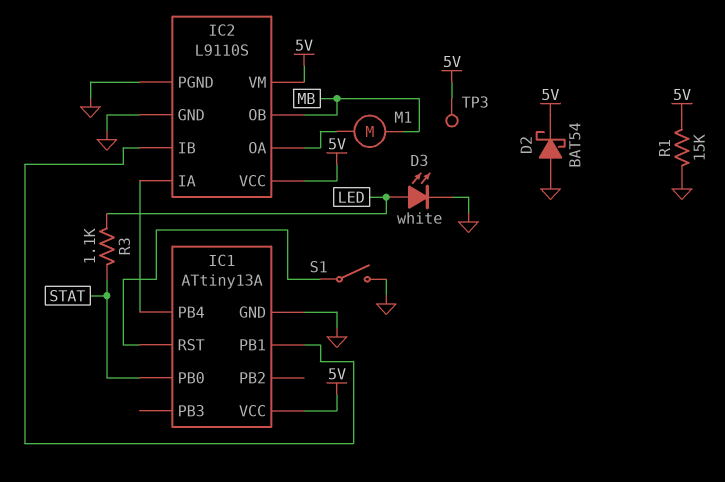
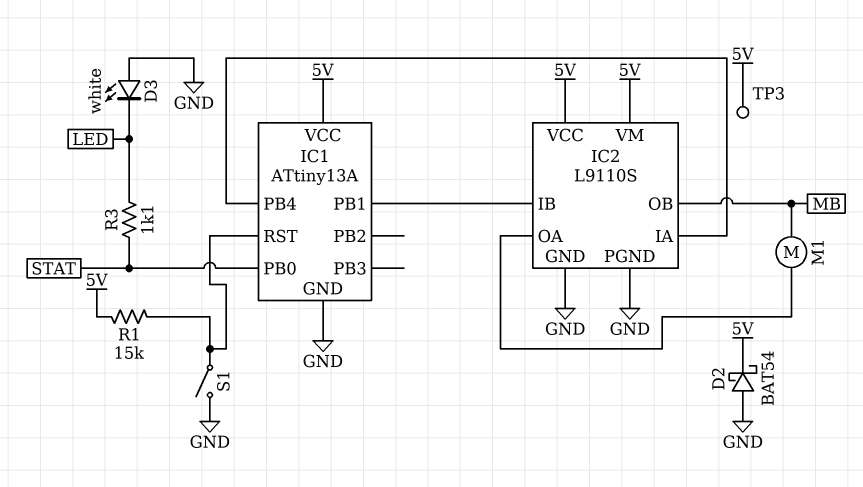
D3: LED white (A LED, K GND) -> LED white (A GND, K LED)
R1: 15k (5V, GND) -> 15k (5V, IC1/RST)

